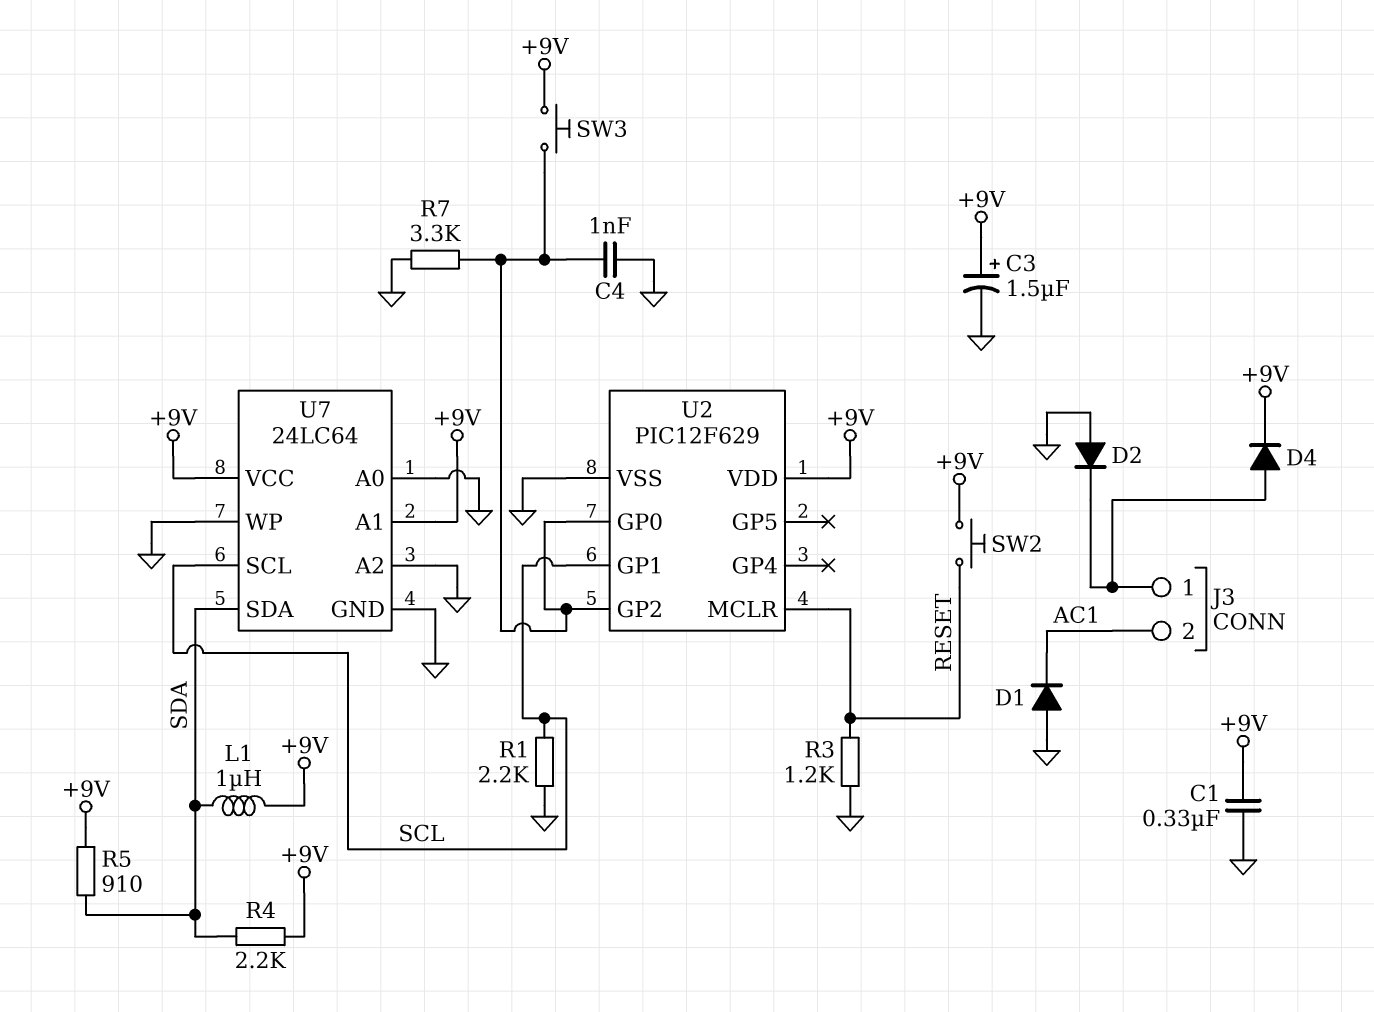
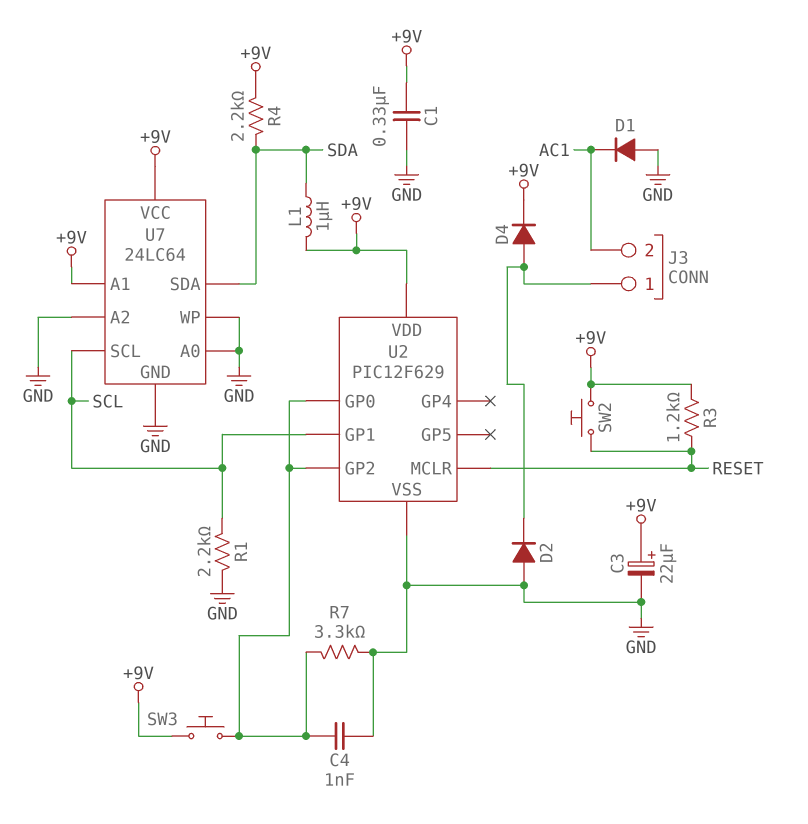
C3: 1.5uF (plus +9V, minus GND) -> 22uF (plus +9V, minus GND)
R3: 1.2k (GND, RESET) -> 1.2k (+9V, RESET)
R5: 910 (+9V, SDA) -> none

